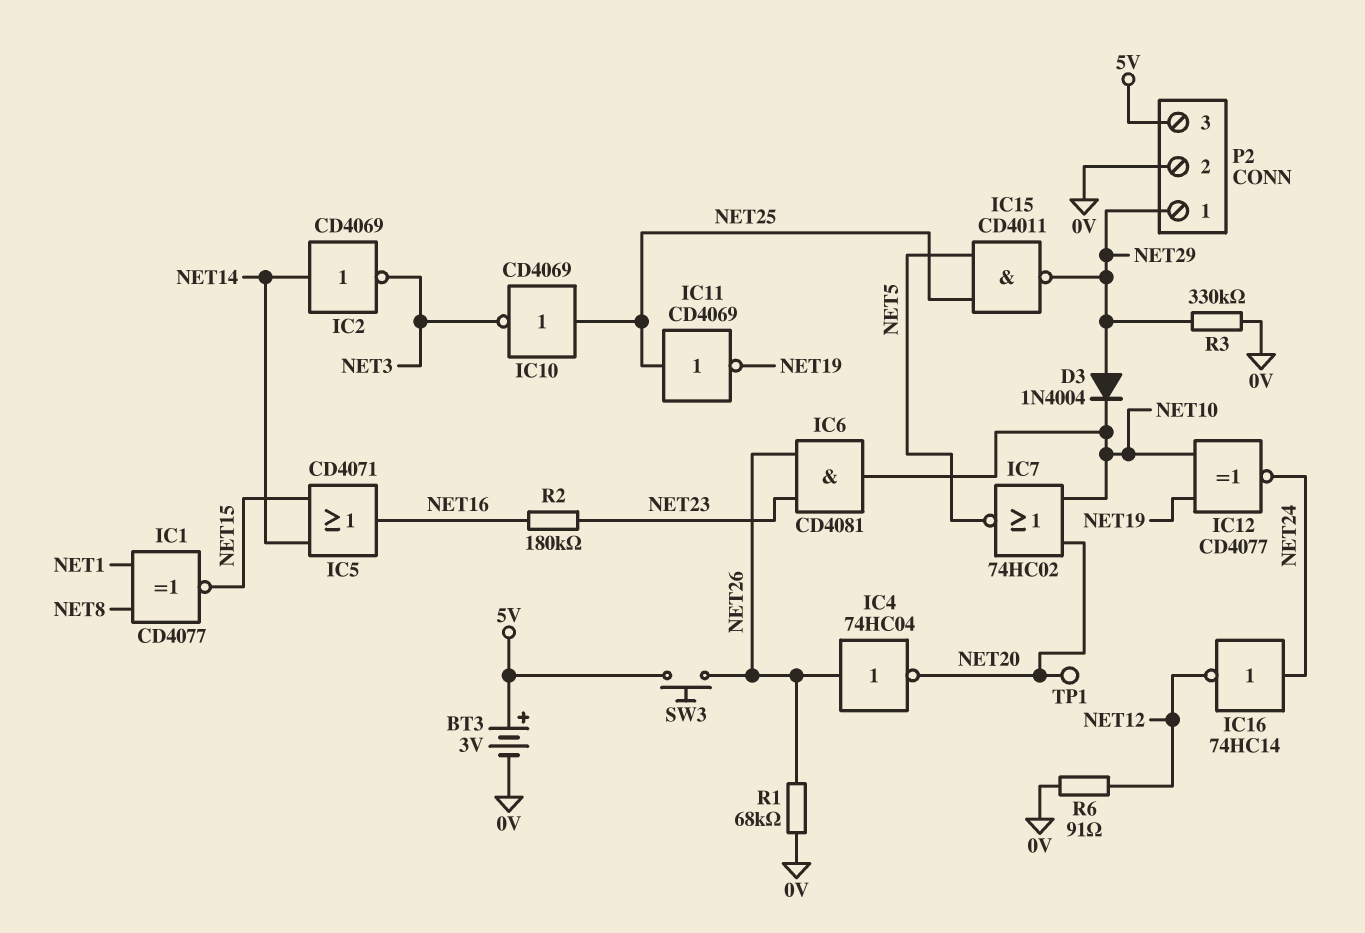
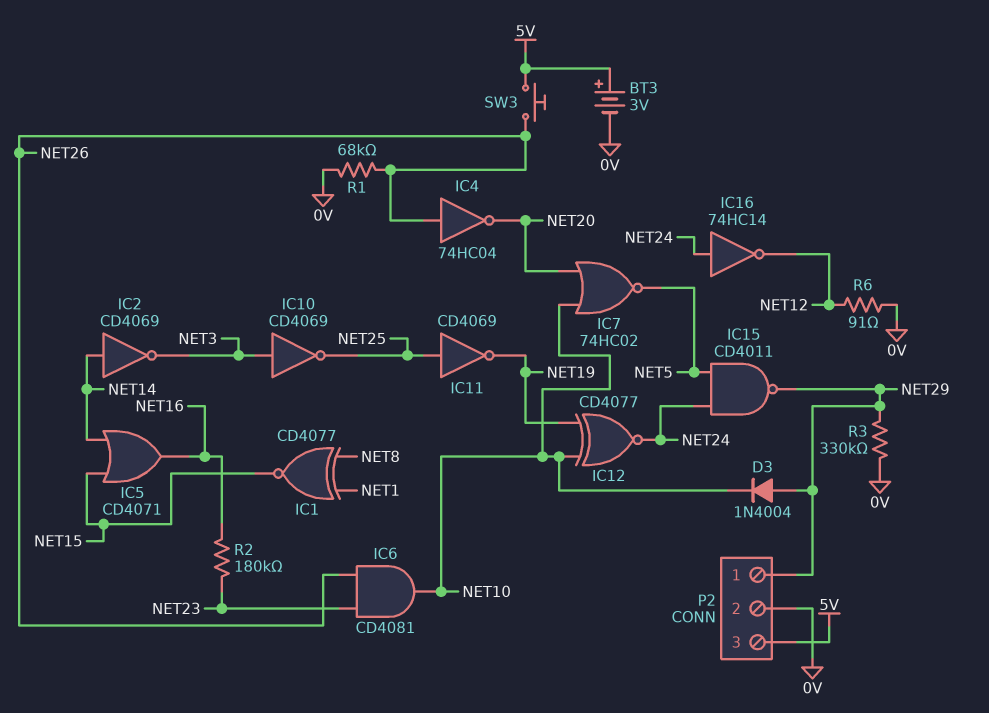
IC10: NOT CD4069 (in NET25, out NET3) -> NOT CD4069 (in NET3, out NET25)
IC15: NAND CD4011 (in NET5, in NET25, out NET29) -> NAND CD4011 (in NET5, in NET24, out NET29)
TP1: test point (NET20) -> none

